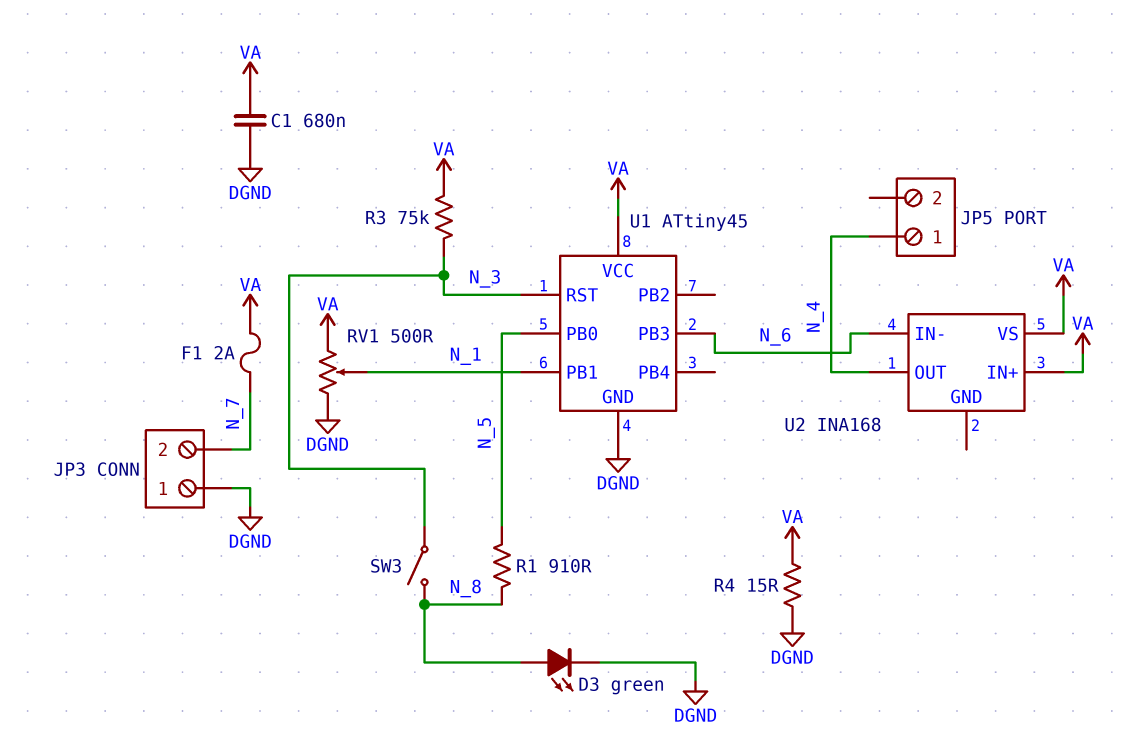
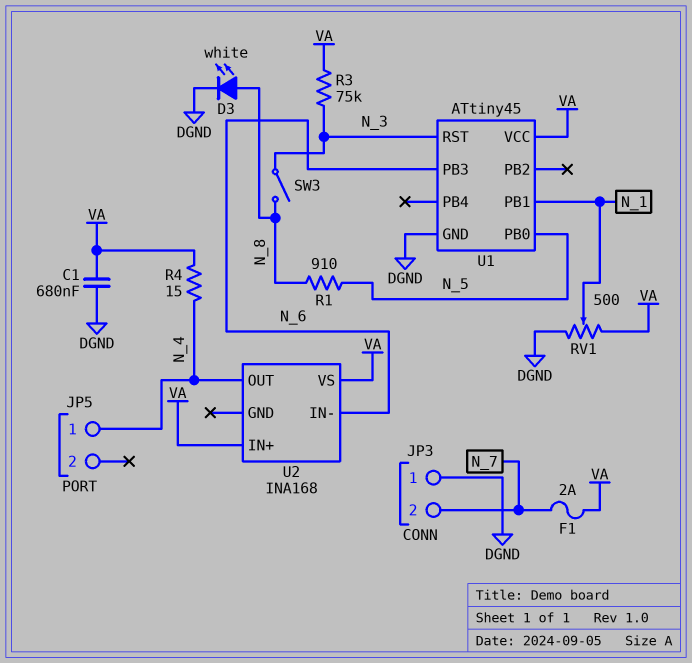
D3: LED green (A N_8, K DGND) -> LED white (A N_8, K DGND)
R4: 15 (DGND, VA) -> 15 (N_4, VA)

